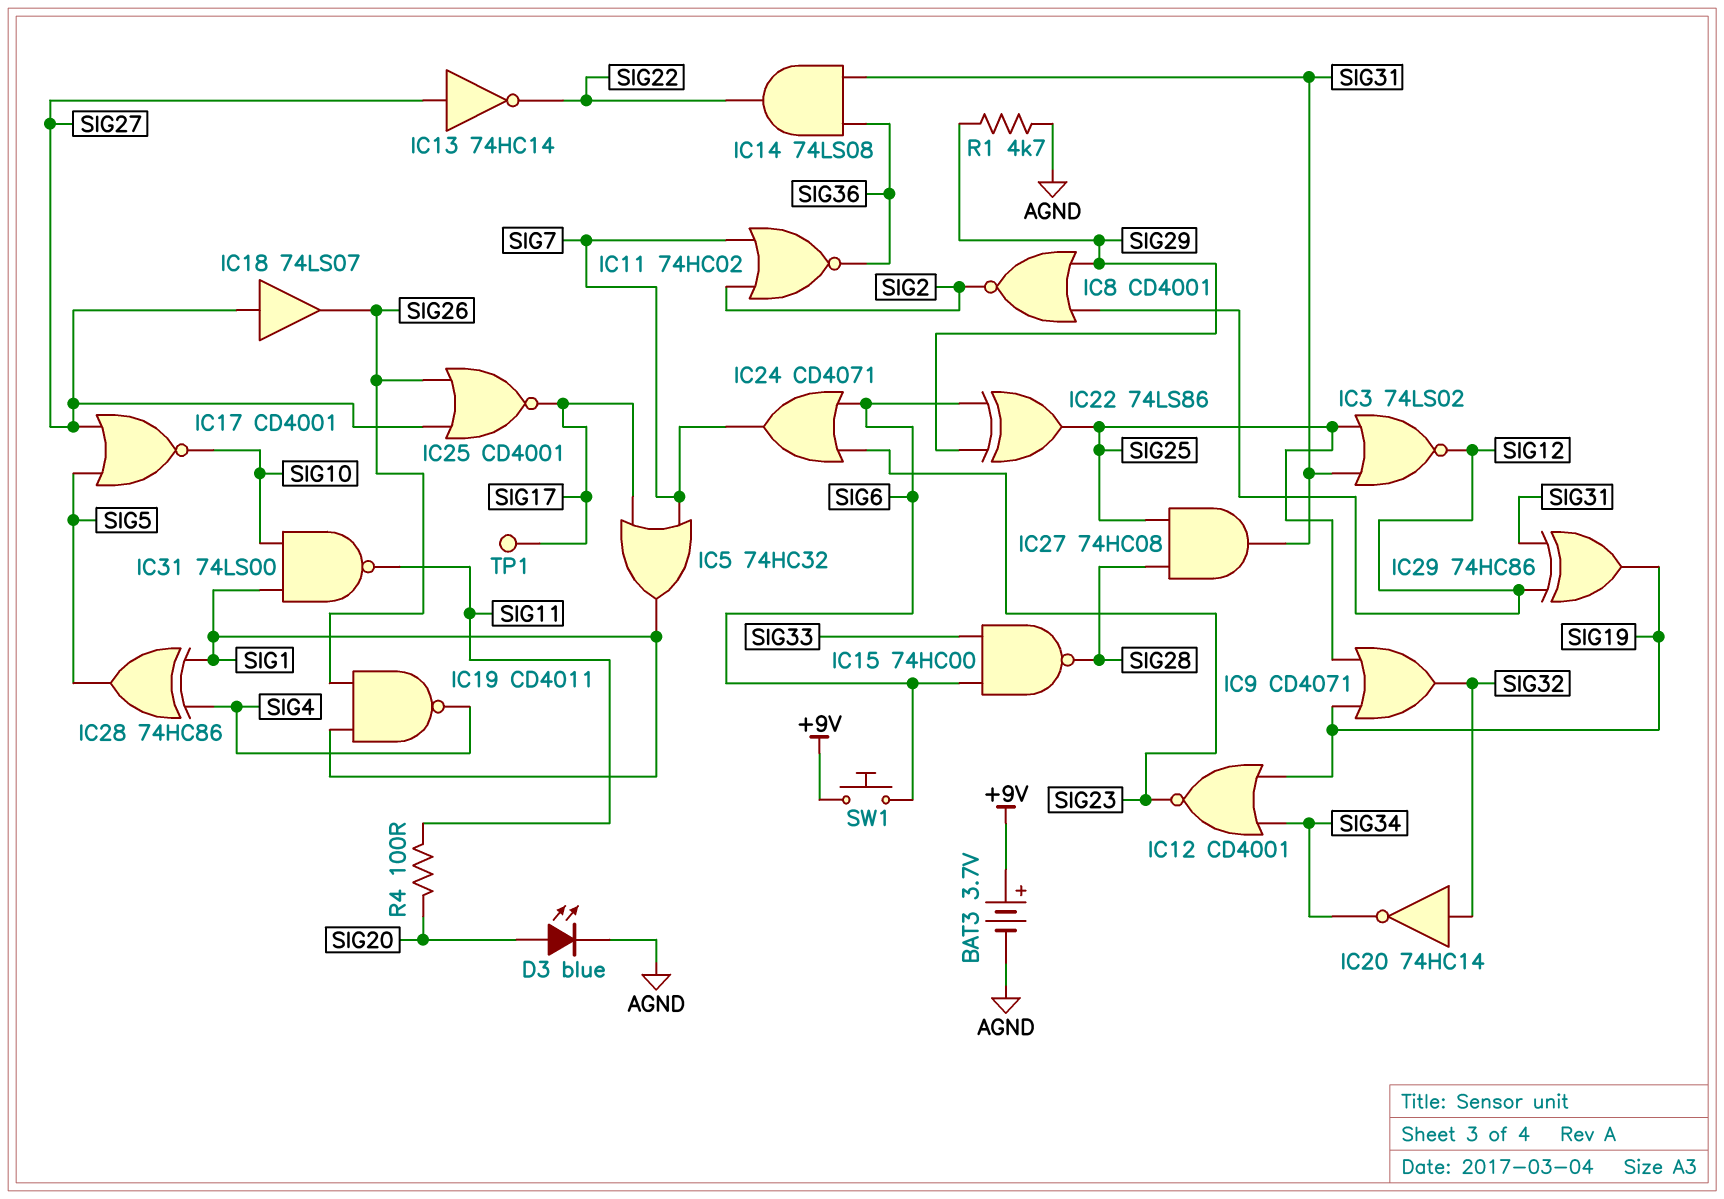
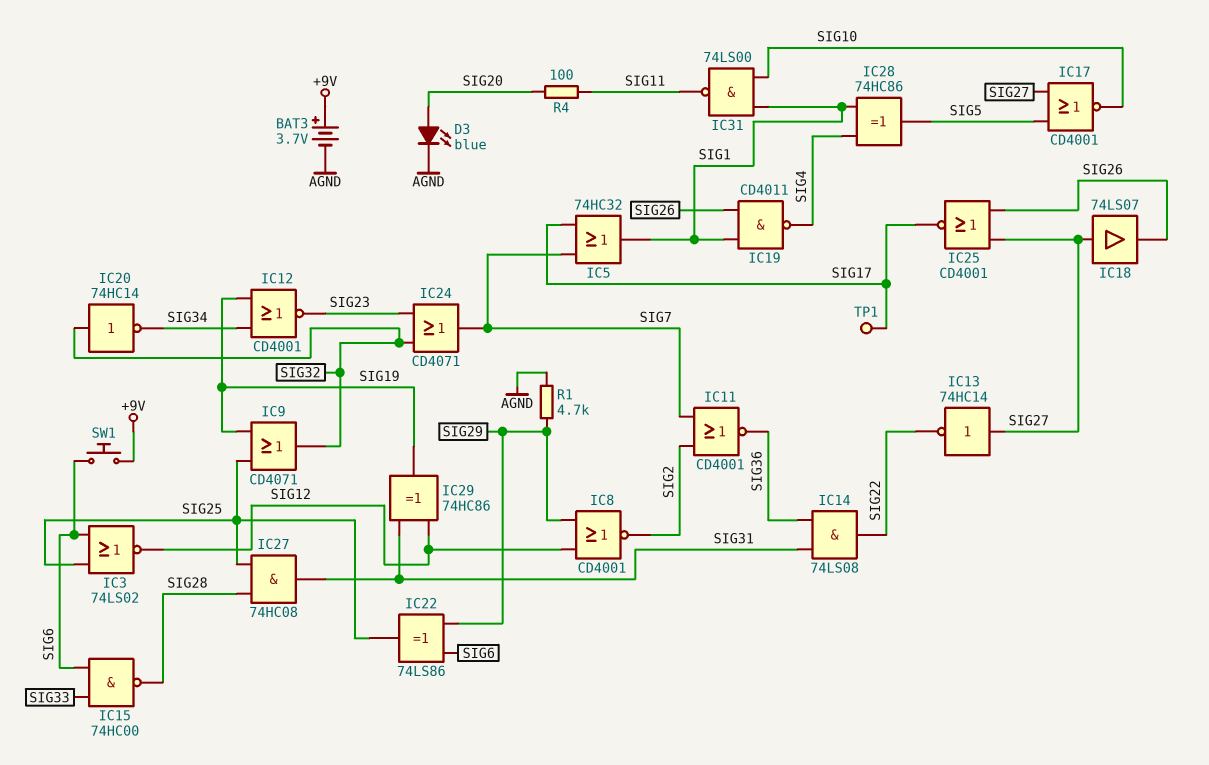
IC3: NOR 74LS02 (in SIG25, in SIG31, out SIG12) -> NOR 74LS02 (in SIG6, in SIG25, out SIG12)
IC11: NOR 74HC02 (in SIG2, in SIG7, out SIG36) -> NOR CD4001 (in SIG2, in SIG7, out SIG36)
IC24: OR CD4071 (in SIG6, in SIG23, out SIG7) -> OR CD4071 (in SIG23, in SIG32, out SIG7)

